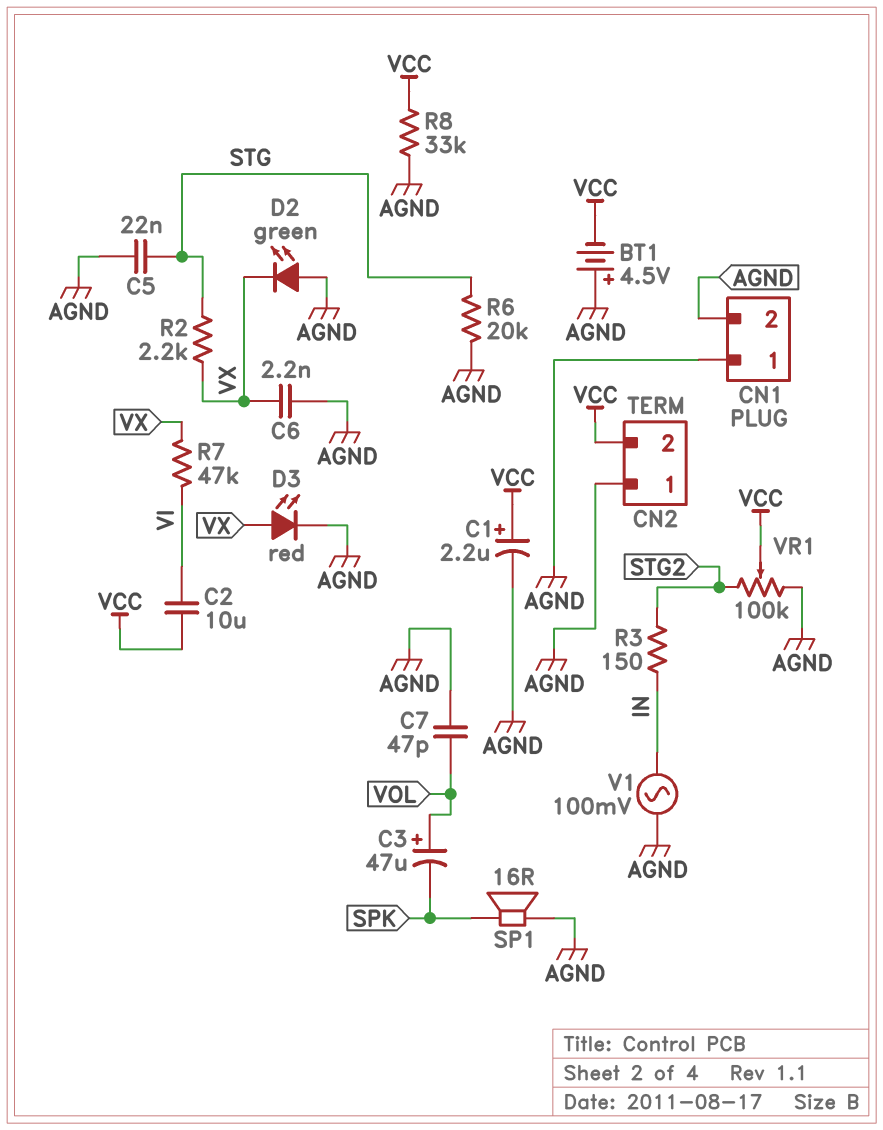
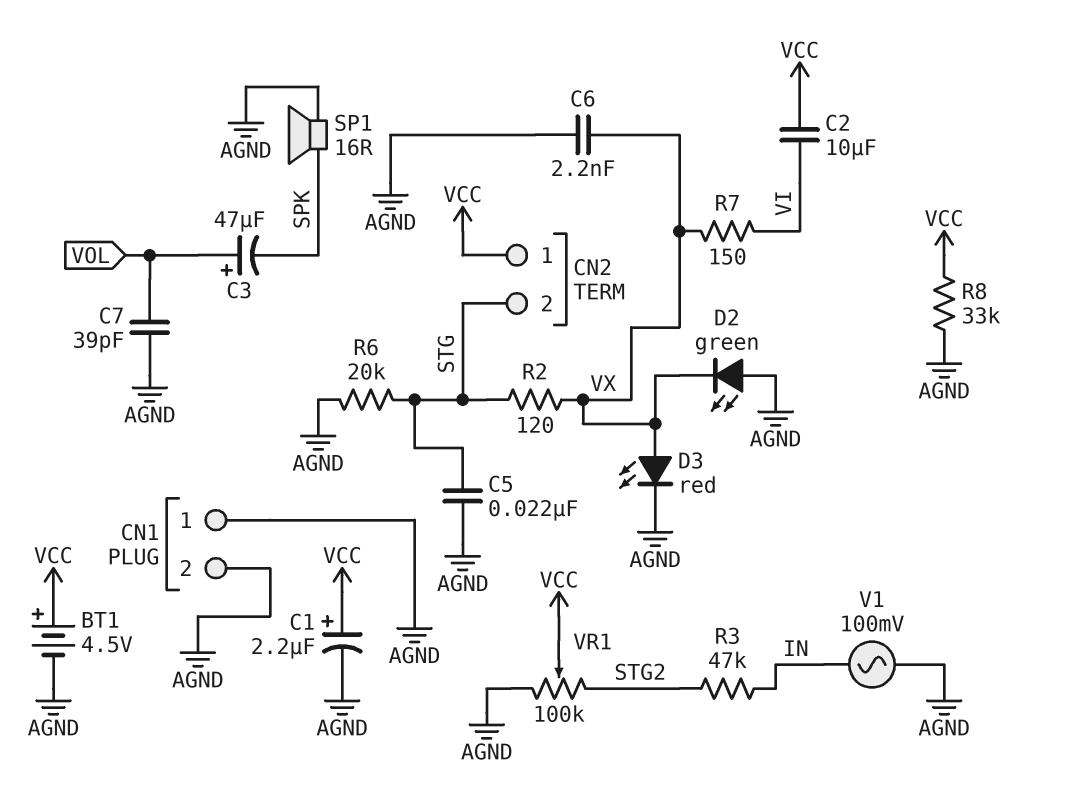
BT1: 4.5V (plus AGND, minus VCC) -> 4.5V (plus VCC, minus AGND)
C7: 47pF (AGND, VOL) -> 39pF (AGND, VOL)
CN2 pin 1: AGND -> VCC
CN2 pin 2: VCC -> STG
R2: 2.2k (STG, VX) -> 120 (STG, VX)
R3: 150 (IN, STG2) -> 47k (IN, STG2)
R7: 47k (VI, VX) -> 150 (VI, VX)

